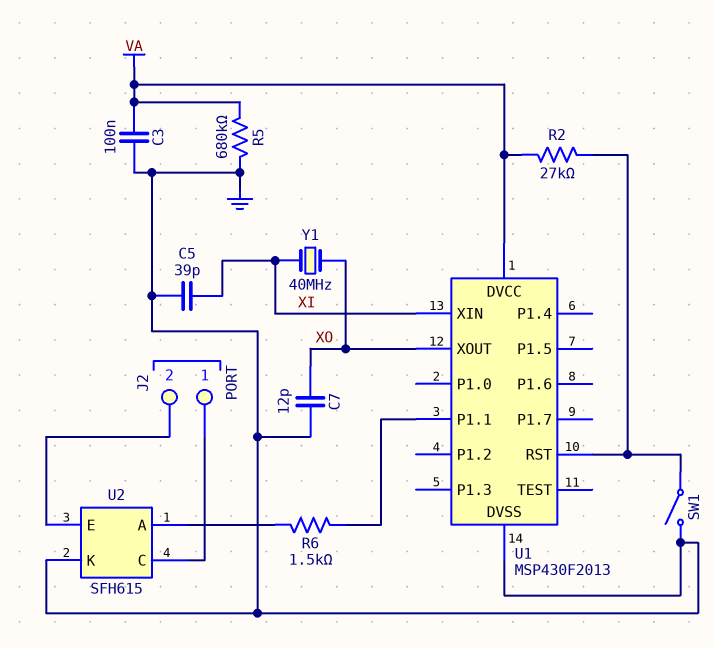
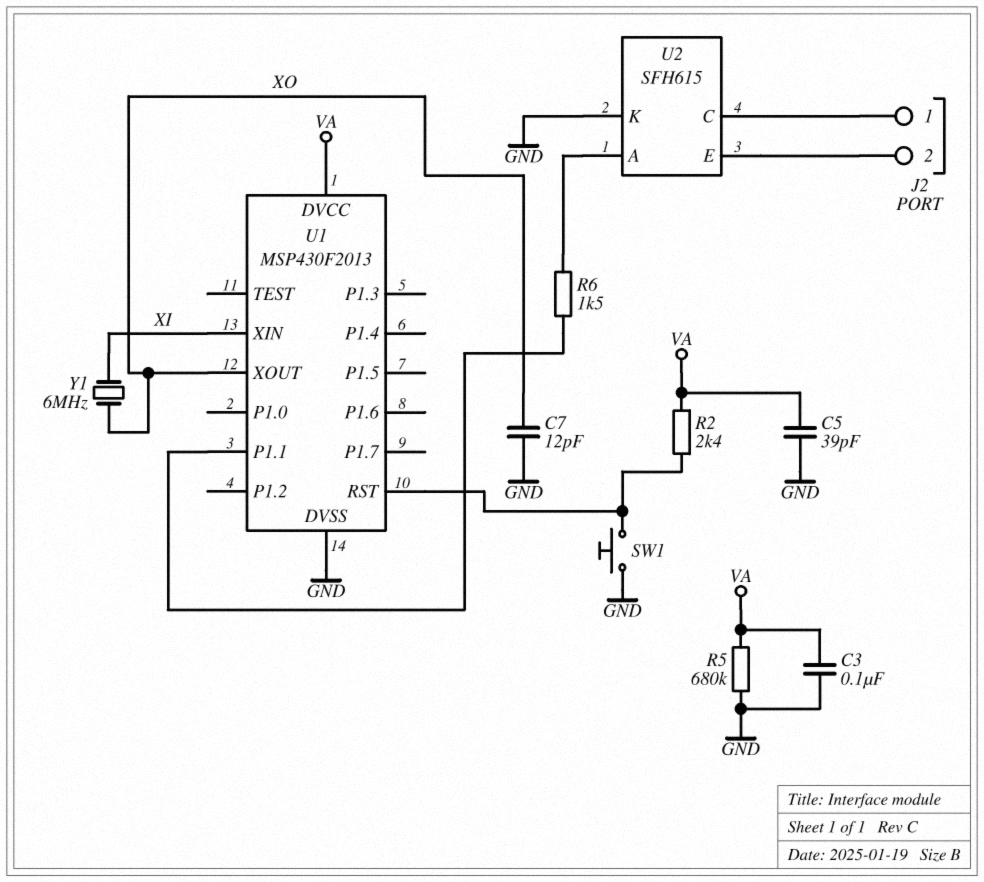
C5: 39pF (GND, XI) -> 39pF (GND, VA)
R2: 27k (U1/RST, VA) -> 2.4k (U1/RST, VA)
SW1: switch (GND, U1/RST) -> button (GND, U1/RST)
Y1: 40MHz (XI, XO) -> 6MHz (XI, XO)

